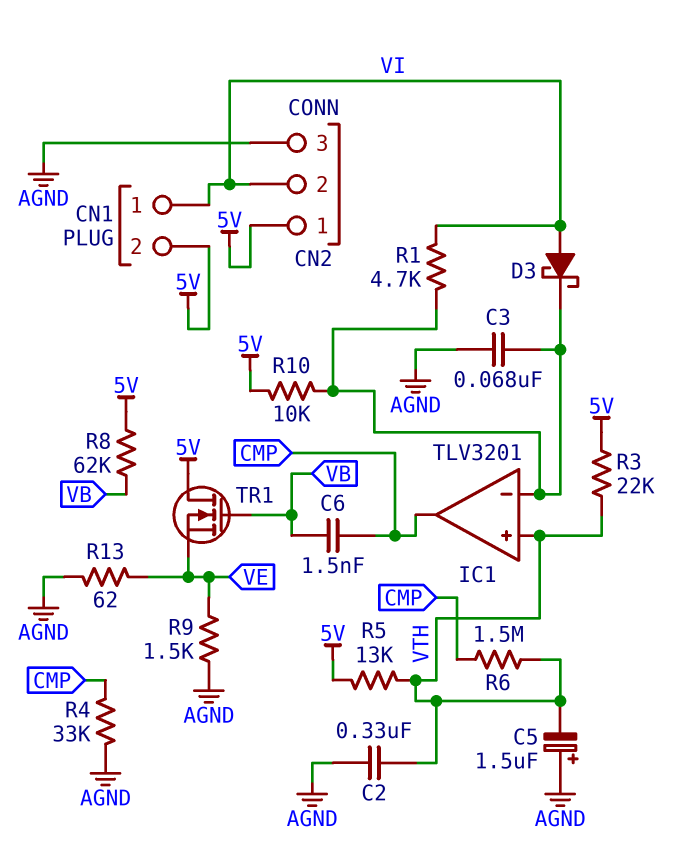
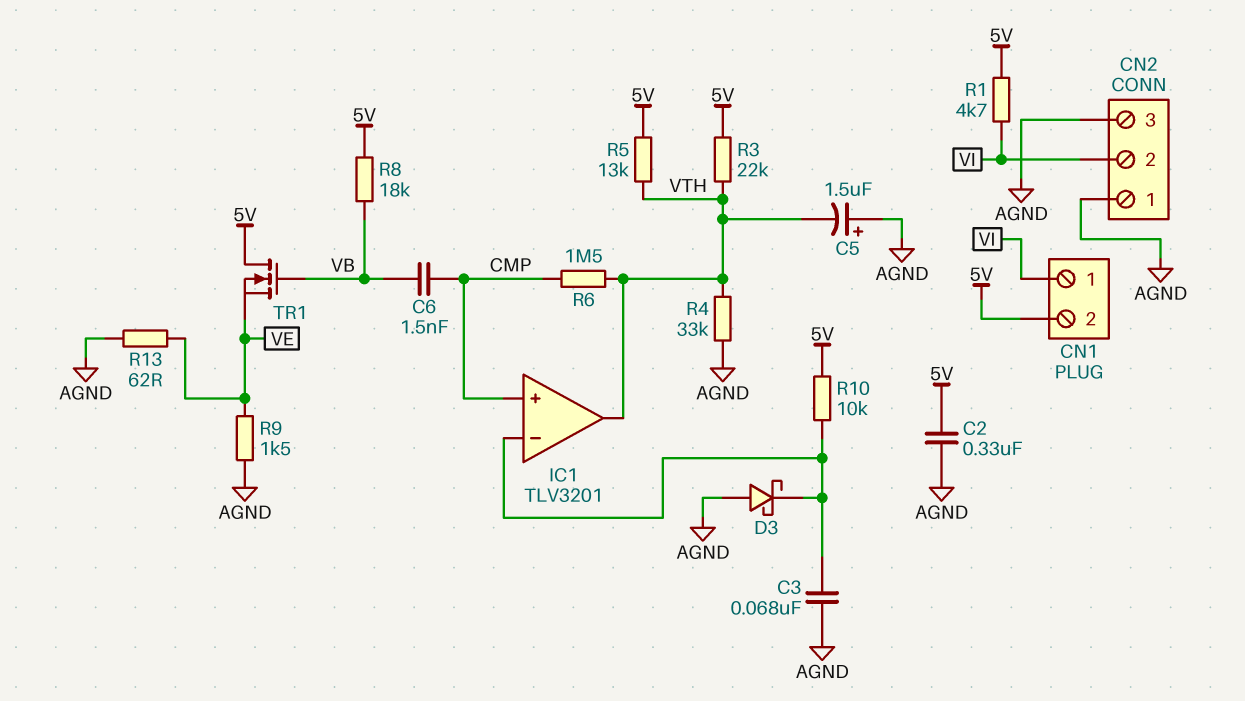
C2: 330nF (AGND, VTH) -> 330nF (5V, AGND)
CN2 pin 1: 5V -> AGND
D3: schottky (A VI, K IC1/in-) -> schottky (A AGND, K IC1/in-)
IC1 pin in+: VTH -> CMP
IC1 pin out: CMP -> VTH
R1: 4.7k (IC1/in-, VI) -> 4.7k (5V, VI)
R4: 33k (AGND, CMP) -> 33k (AGND, VTH)
R8: 62k (5V, VB) -> 18k (5V, VB)

